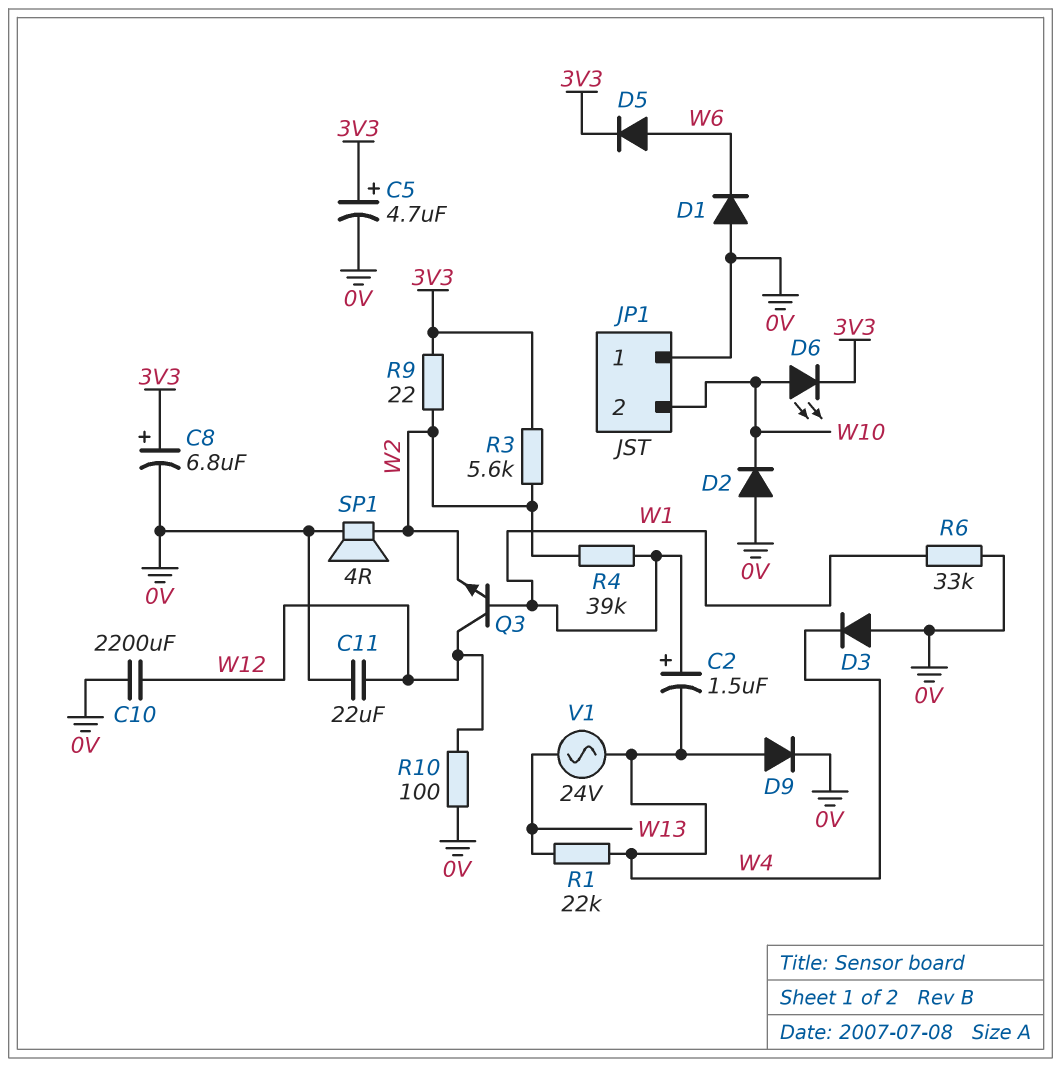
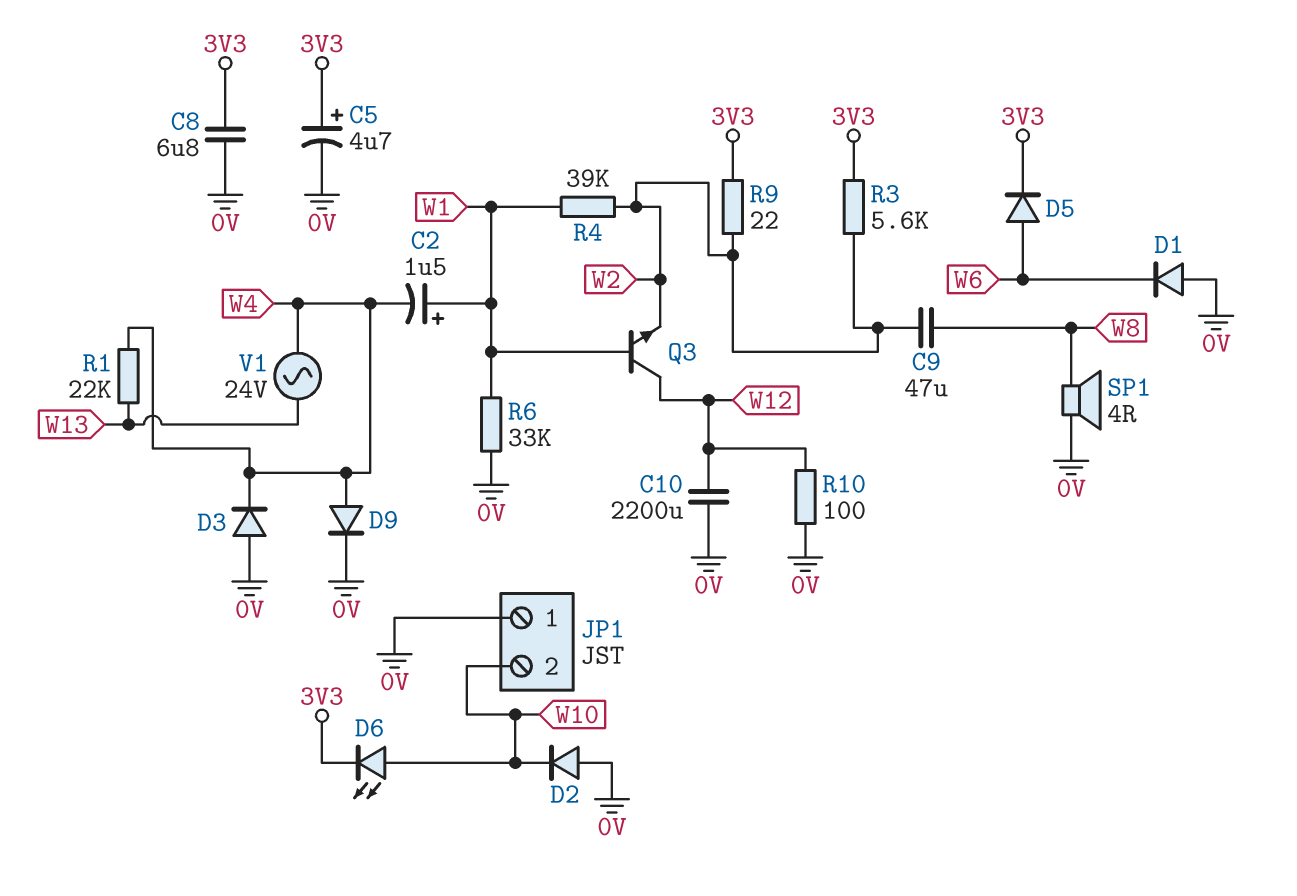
C8: 6.8uF (plus 3V3, minus 0V) -> 6.8uF (0V, 3V3)
C9: none -> 47uF (W2, W8)
C11: 22uF (0V, W12) -> none
SP1: speaker 4R (0V, W2) -> speaker 4R (0V, W8)

